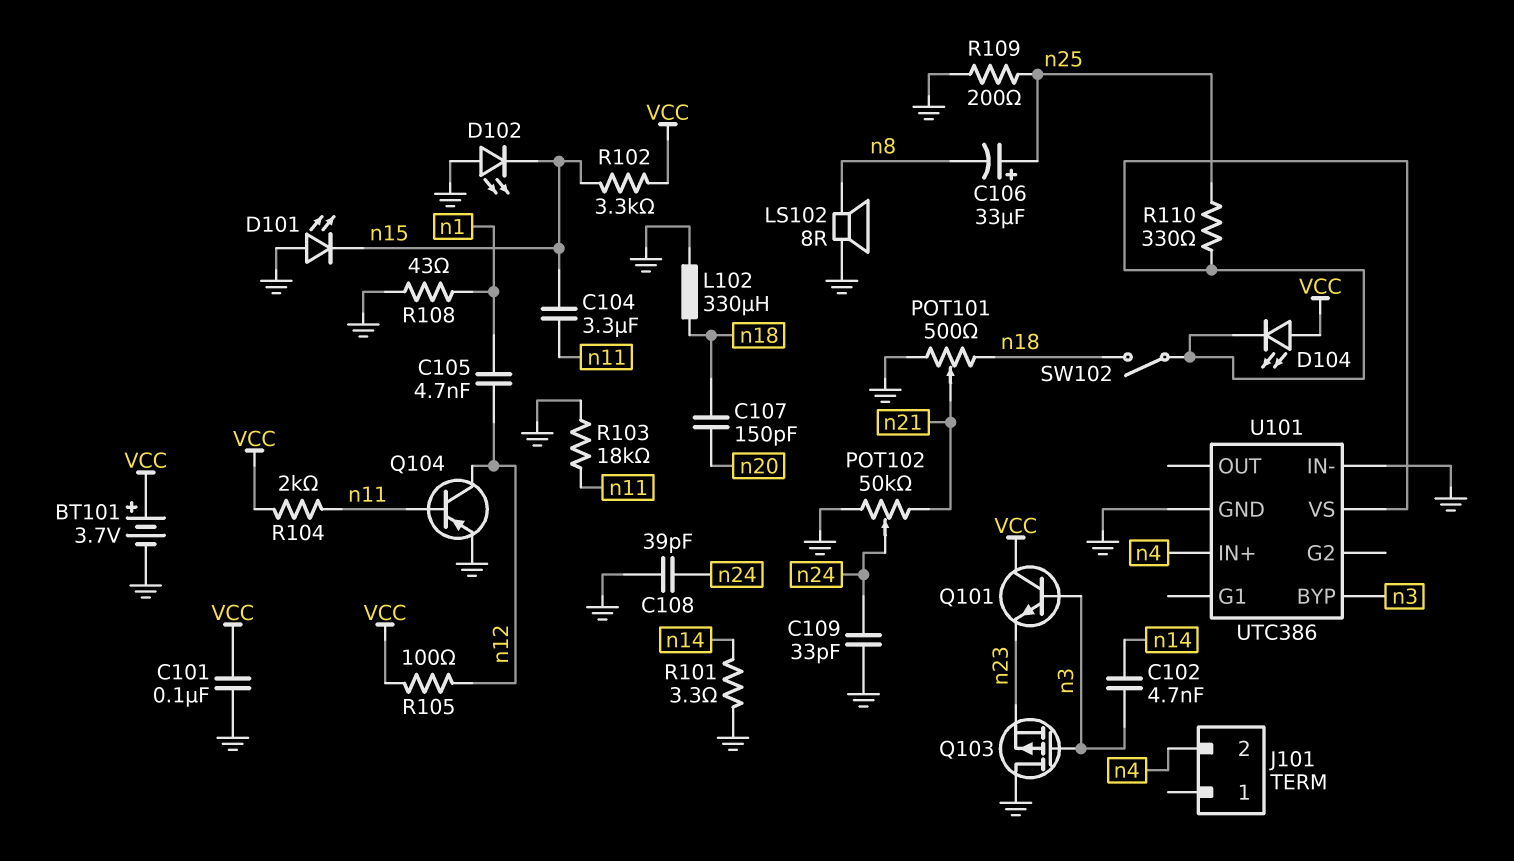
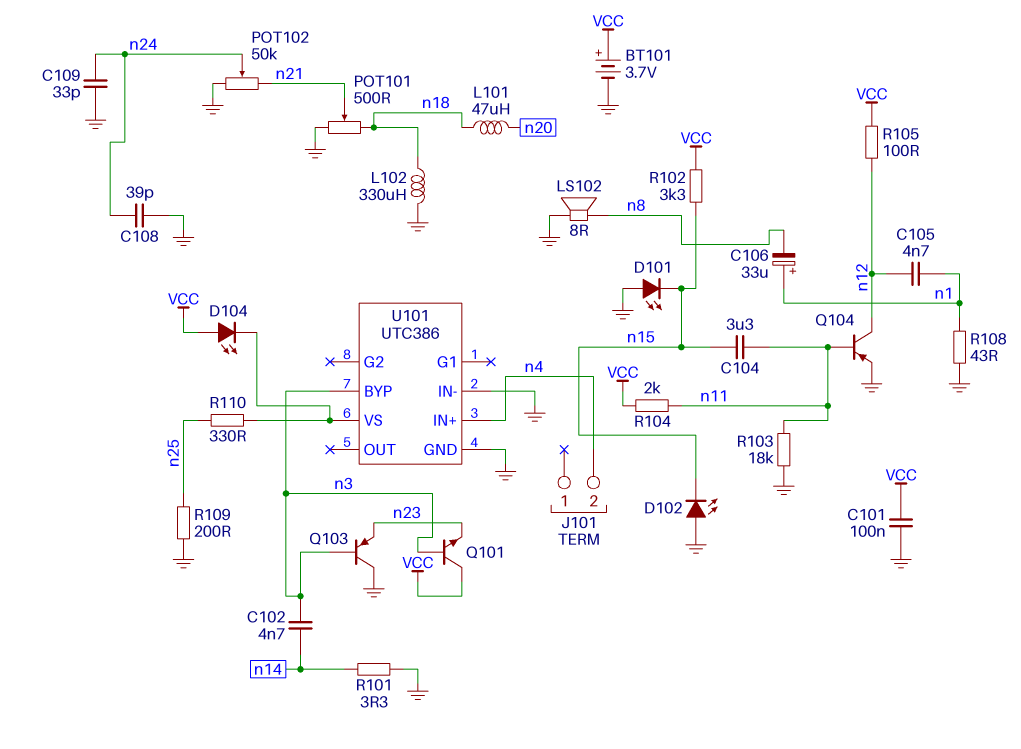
C106: 33uF (plus n25, minus n8) -> 33uF (plus n1, minus n8)
C107: 150pF (n18, n20) -> none
L101: none -> 47uH (n18, n20)
Q103: PMOS (G n3, D GND, S n23) -> PNP (B n3, C GND, E n23)
SW102: switch (U101/VS, n18) -> none

